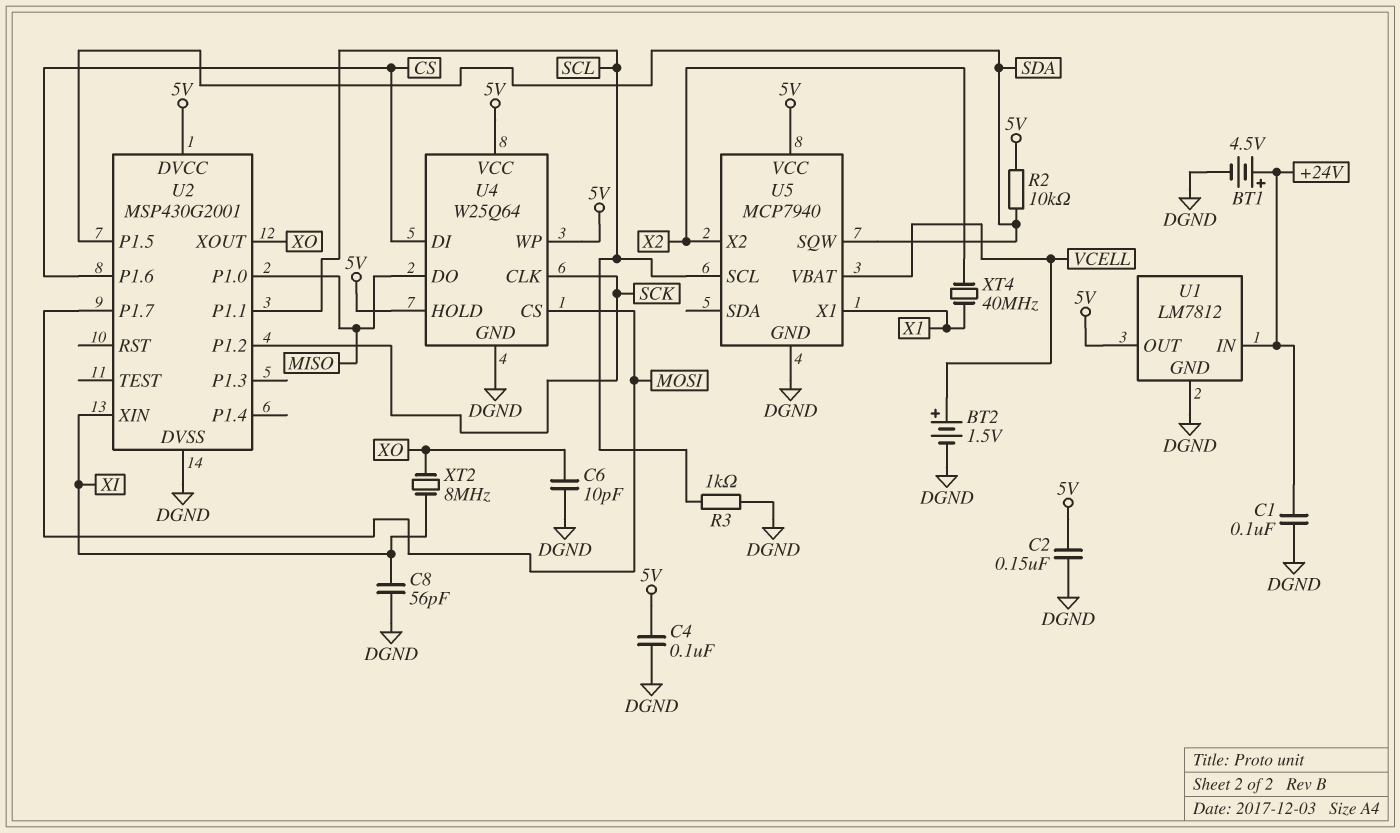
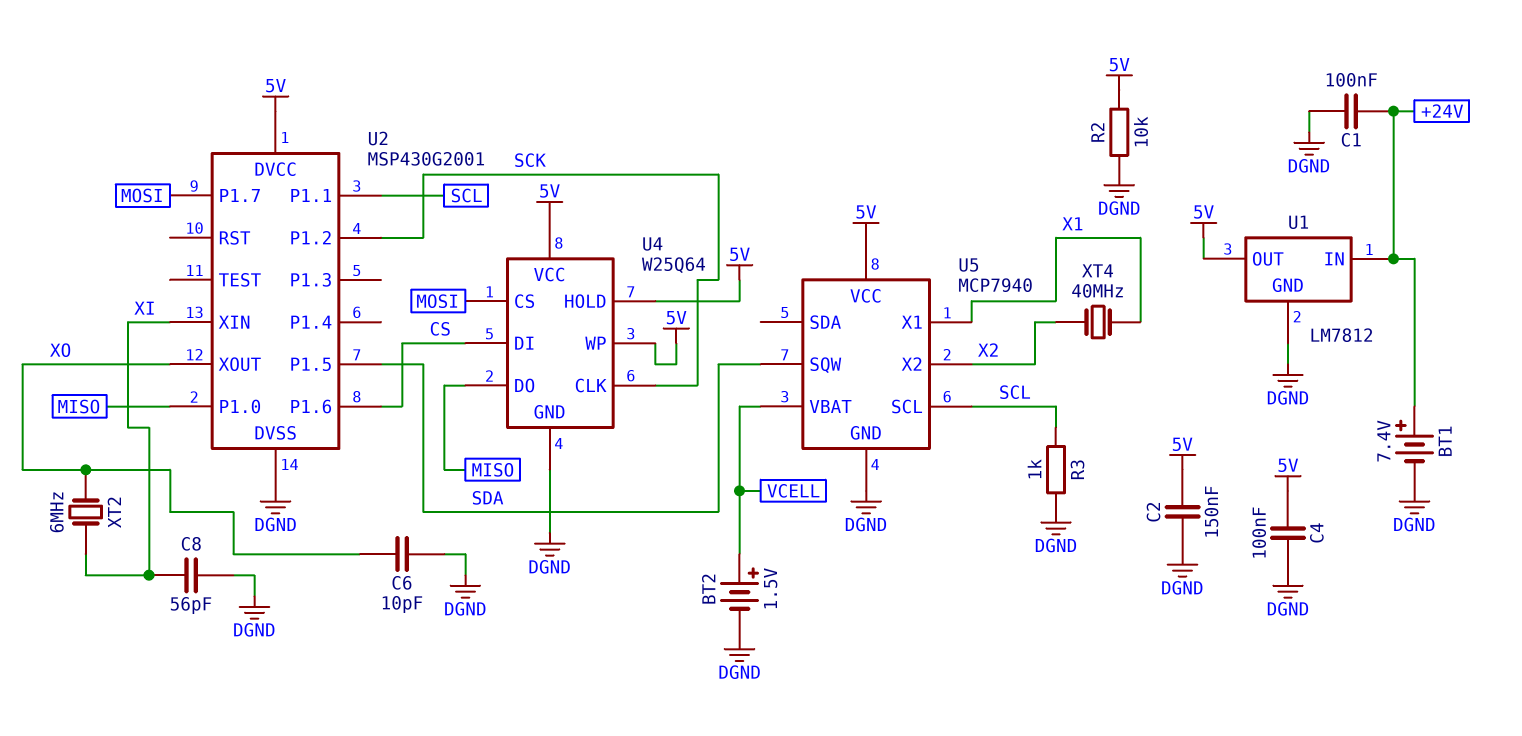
BT1: 4.5V (plus +24V, minus DGND) -> 7.4V (plus +24V, minus DGND)
R2: 10k (5V, SDA) -> 10k (5V, DGND)
XT2: 8MHz (XI, XO) -> 6MHz (XI, XO)

